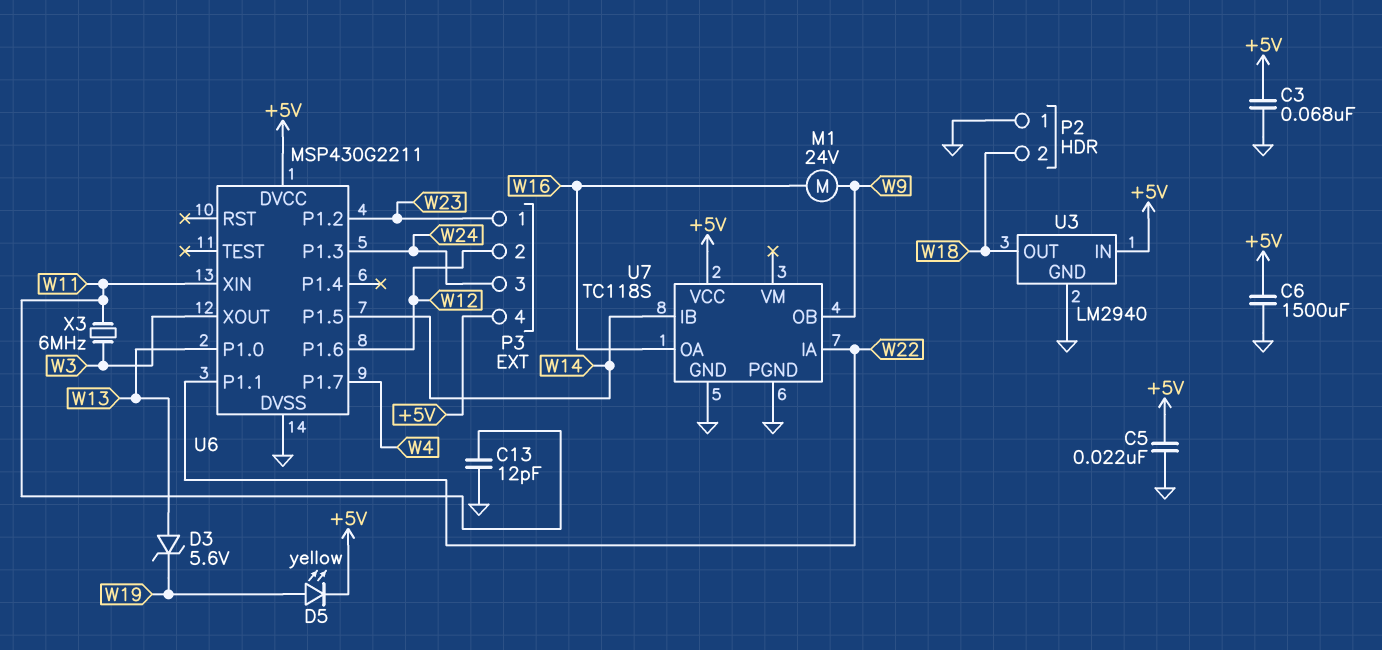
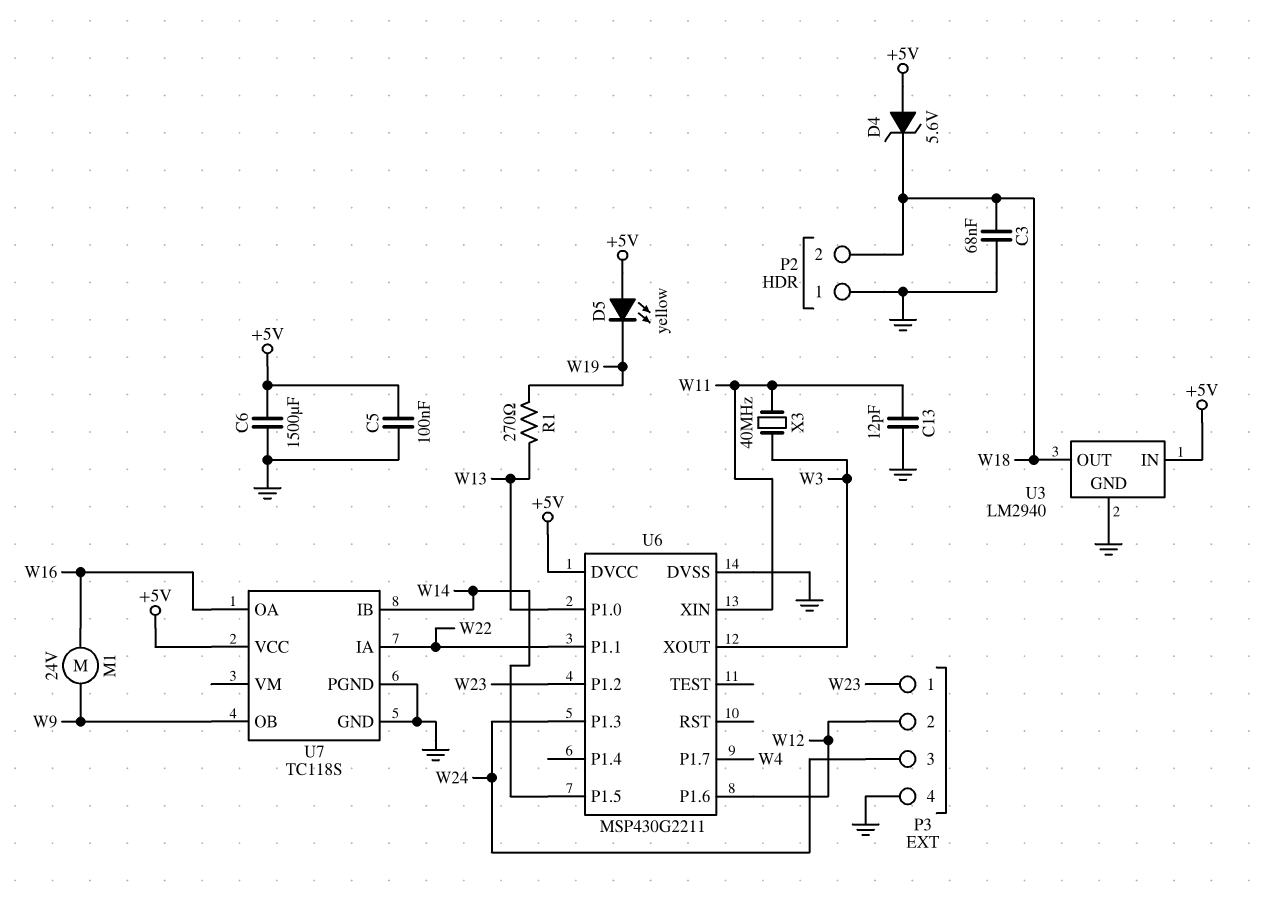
C3: 68nF (+5V, GND) -> 68nF (GND, W18)
C5: 22nF (+5V, GND) -> 100nF (+5V, GND)
D3: zener 5.6V (A W13, K W19) -> none
D4: none -> zener 5.6V (A +5V, K W18)
D5: LED yellow (A W19, K +5V) -> LED yellow (A +5V, K W19)
P3 pin 4: +5V -> GND
R1: none -> 270 (W13, W19)
X3: 6MHz (W3, W11) -> 40MHz (W3, W11)

